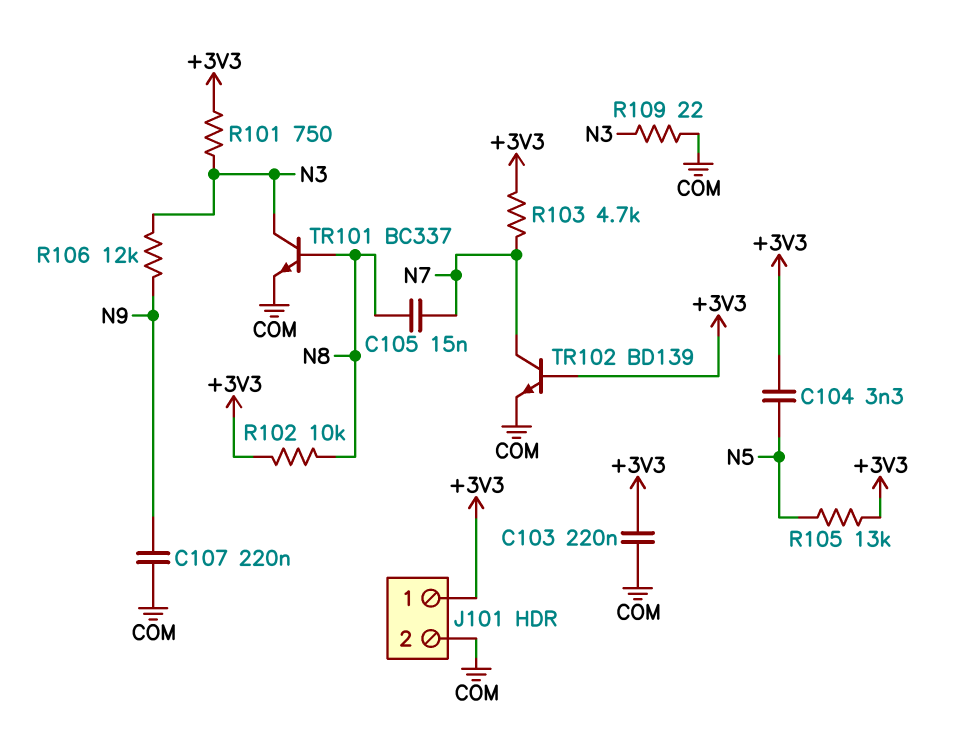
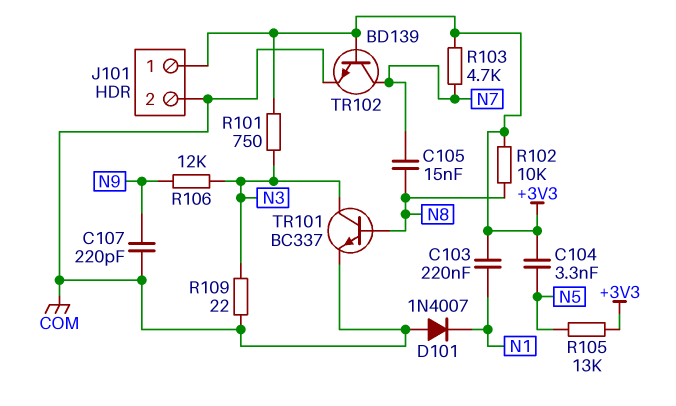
C103: 220nF (+3V3, COM) -> 220nF (+3V3, N1)
C107: 220nF (COM, N9) -> 220pF (COM, N9)
D101: none -> diode 1N4007 (A COM, K N1)

